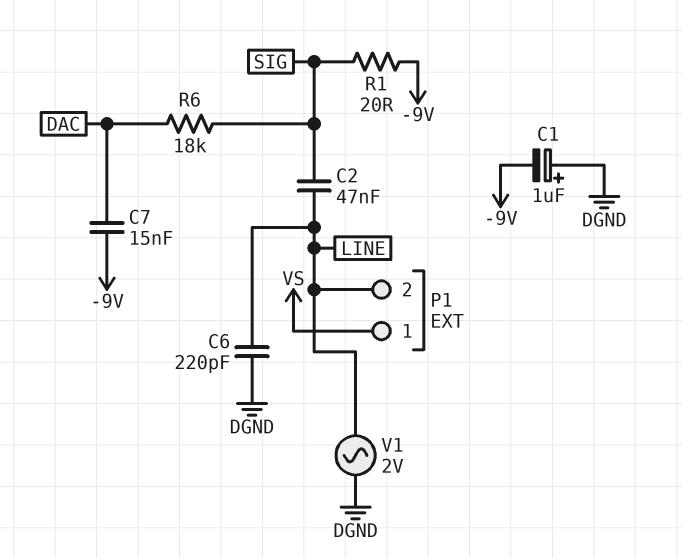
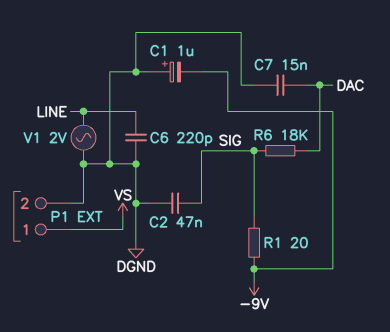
C2: 47nF (LINE, SIG) -> 47nF (DGND, SIG)
C7: 15nF (-9V, DAC) -> 15nF (DAC, DGND)
P1 pin 2: LINE -> DGND

